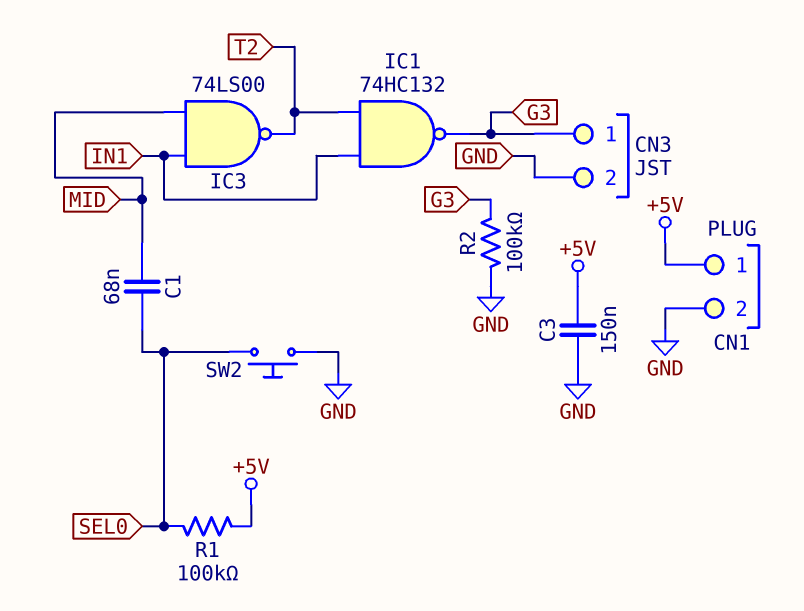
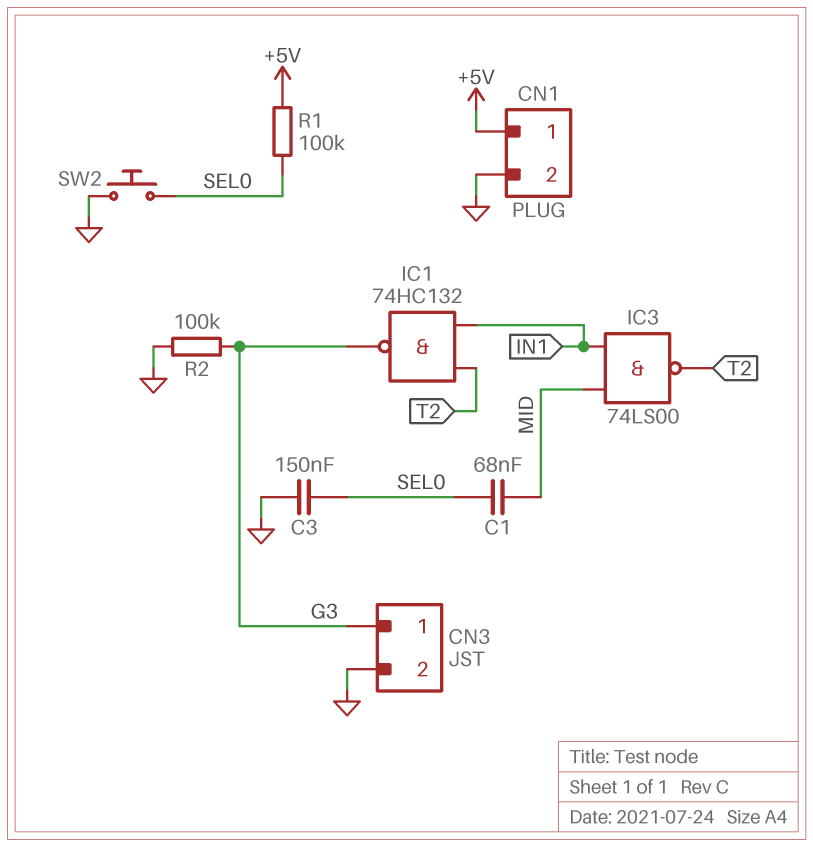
C3: 150nF (+5V, GND) -> 150nF (GND, SEL0)

